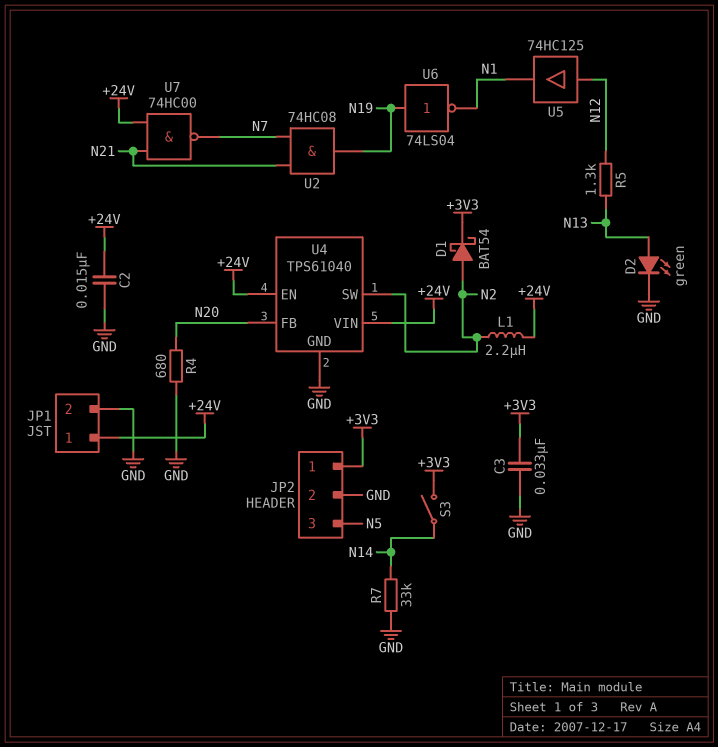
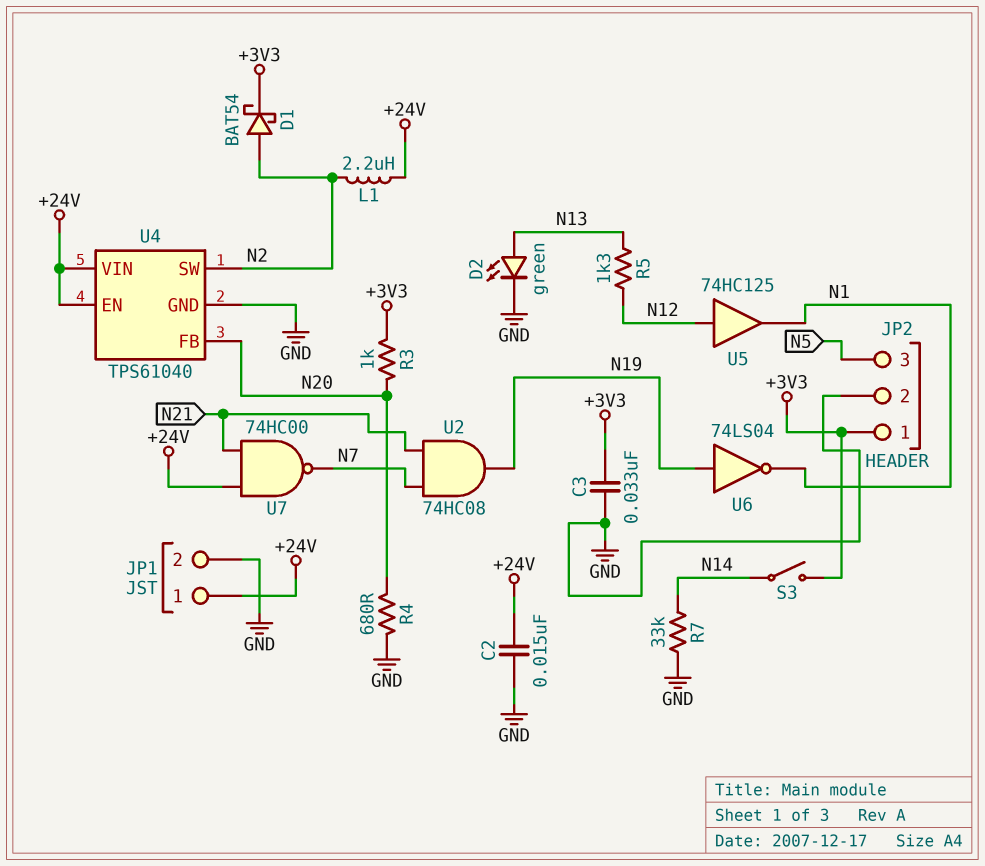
R3: none -> 1k (+3V3, N20)

